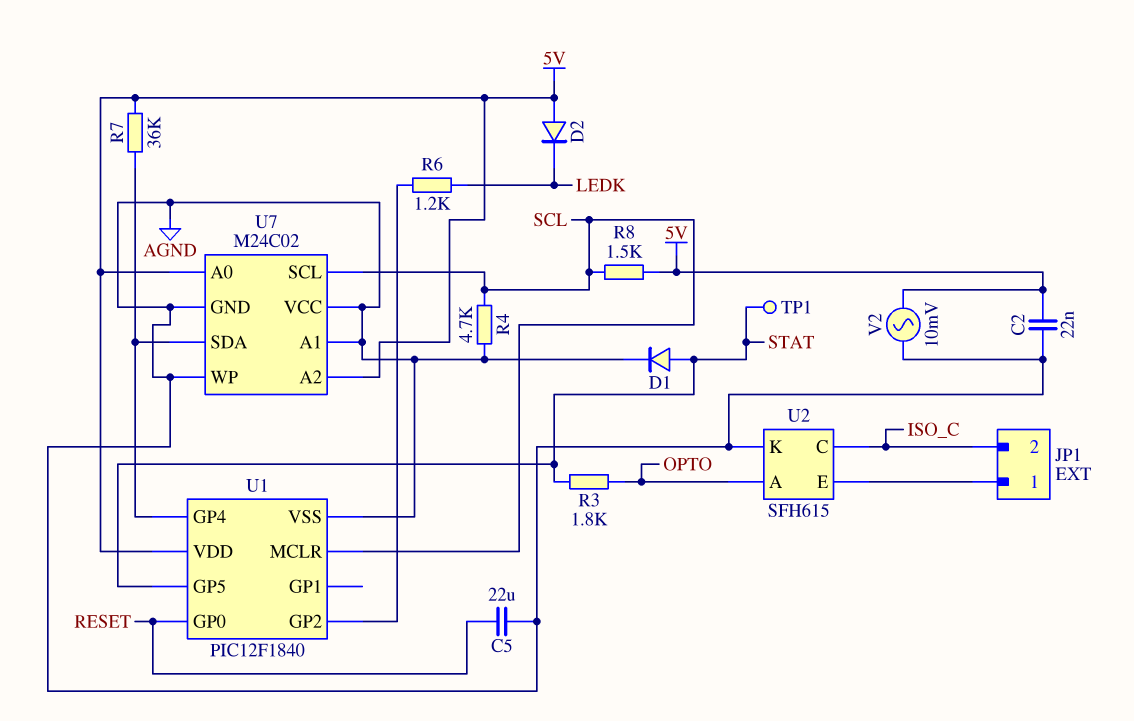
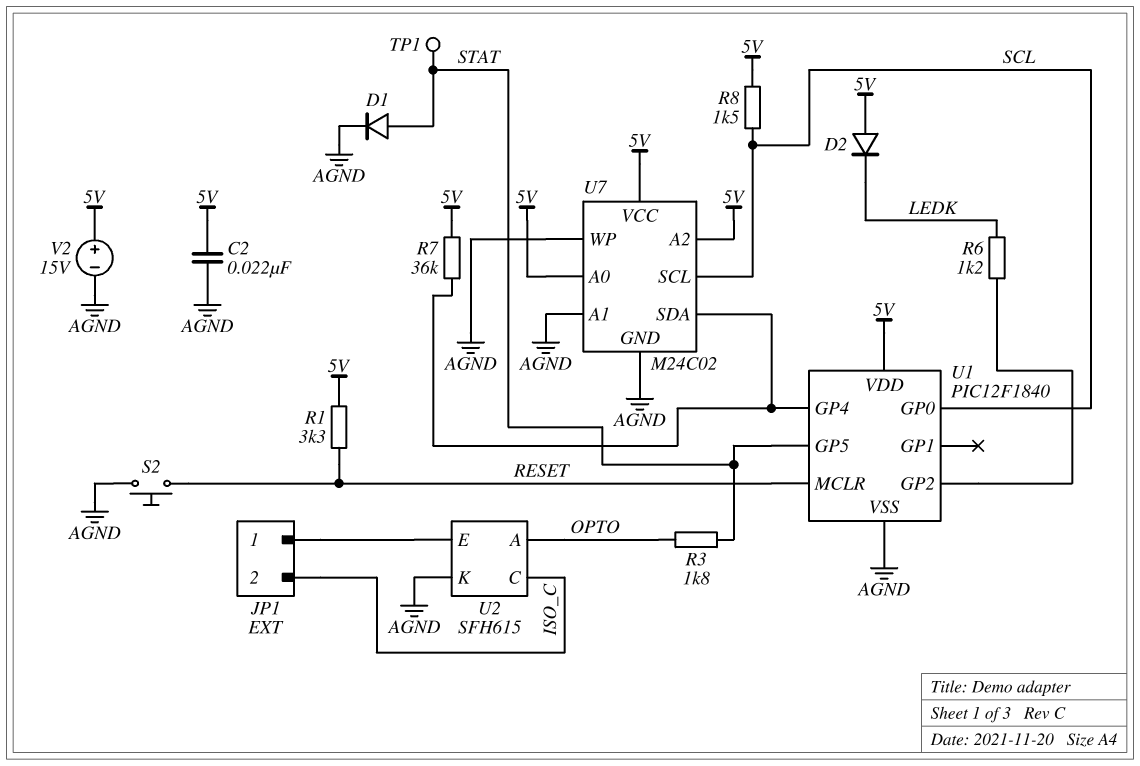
C5: 22uF (AGND, RESET) -> none
R1: none -> 3.3k (5V, RESET)
R4: 4.7k (AGND, SCL) -> none
S2: none -> button (AGND, RESET)
U1 pin GP0: RESET -> SCL
U1 pin MCLR: SCL -> RESET
U7 pin VCC: AGND -> 5V
V2: AC 10mV (5V, AGND) -> 15V (plus 5V, minus AGND)

